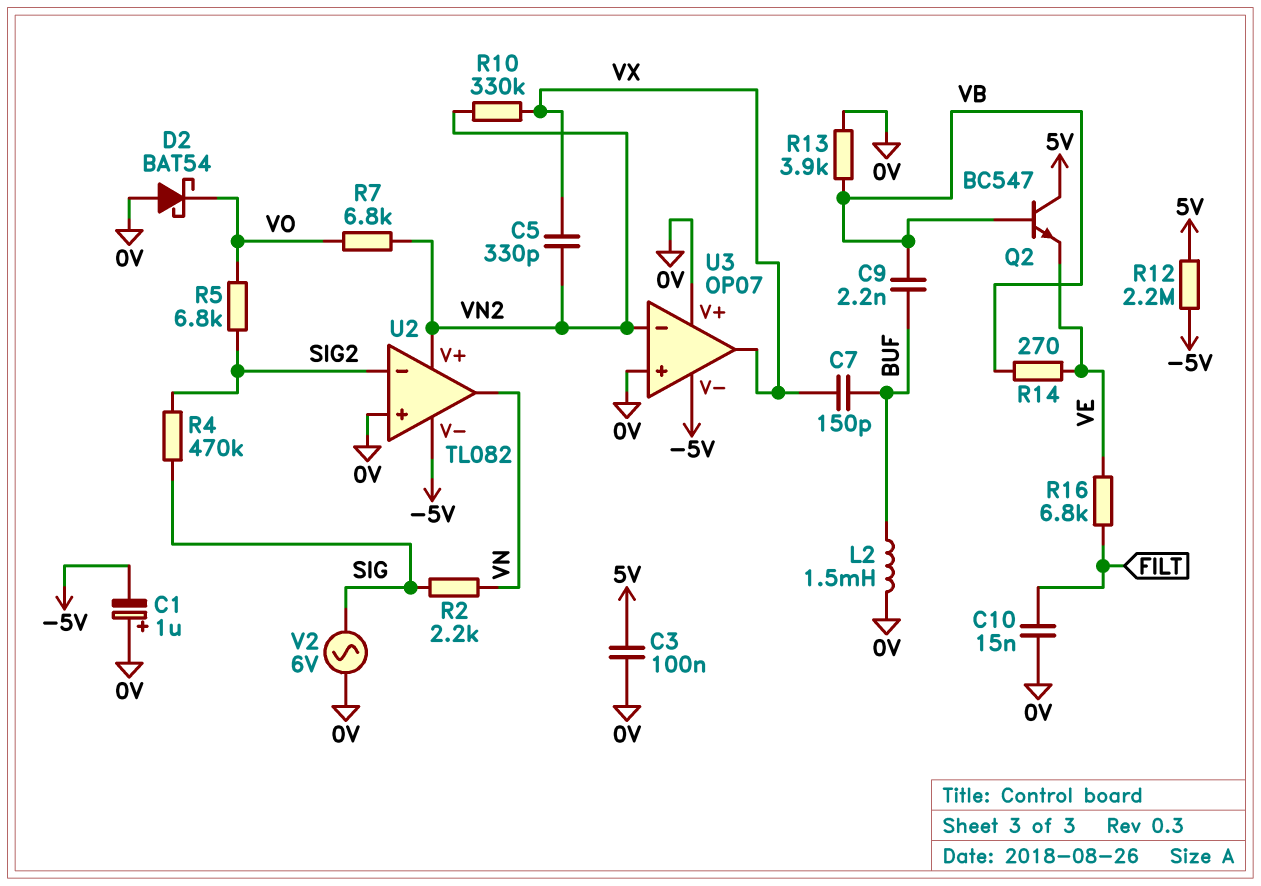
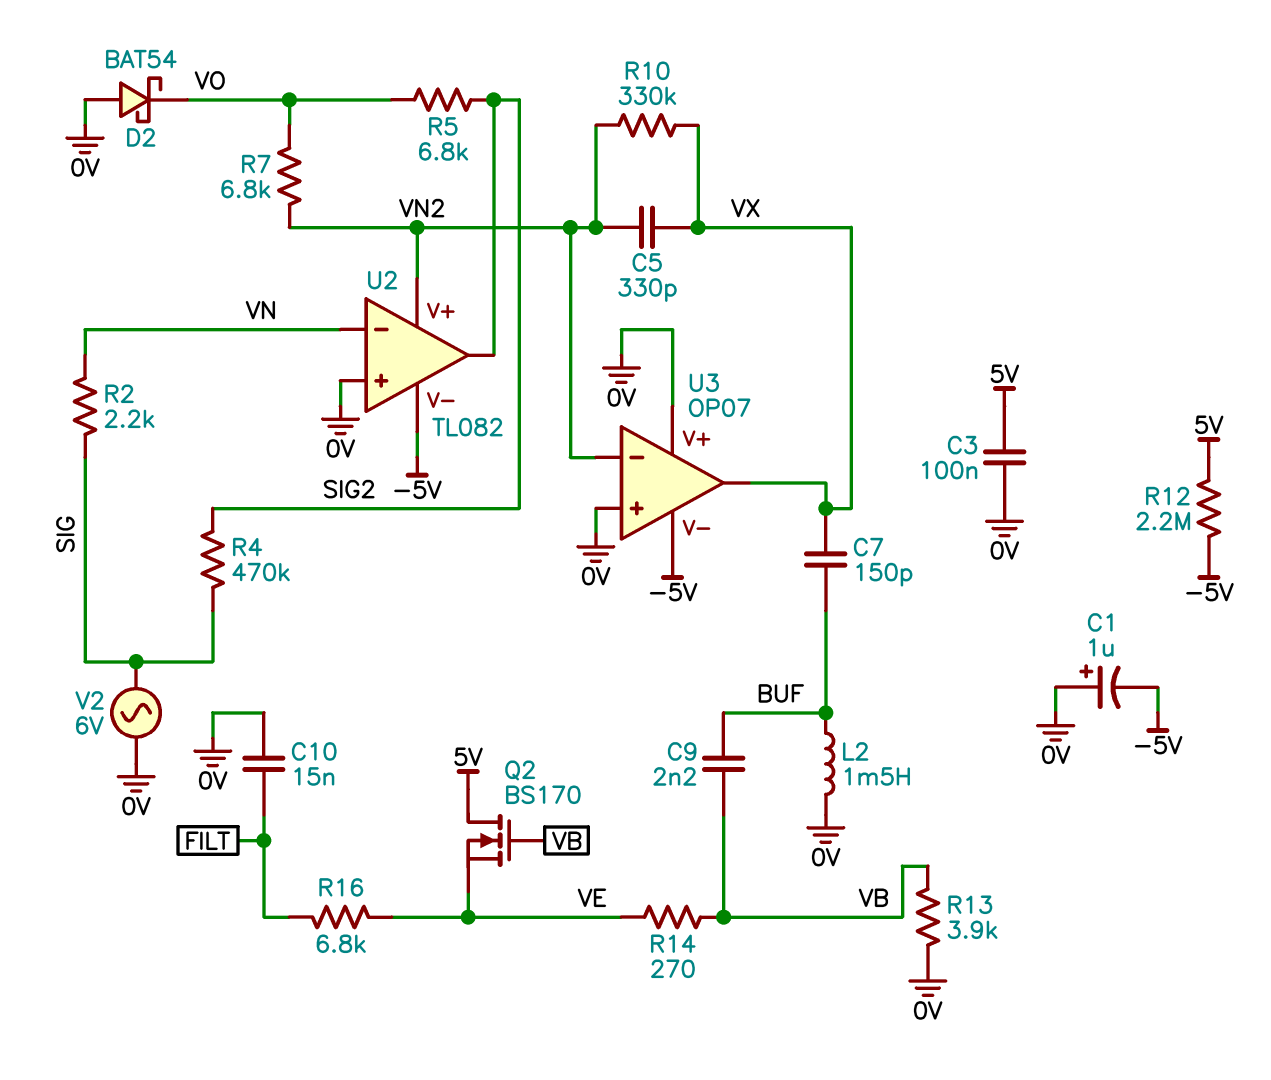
Q2: NPN BC547 (B VB, C 5V, E VE) -> NMOS BS170 (G VB, D 5V, S VE)
U2 pin in-: SIG2 -> VN
U2 pin out: VN -> SIG2

